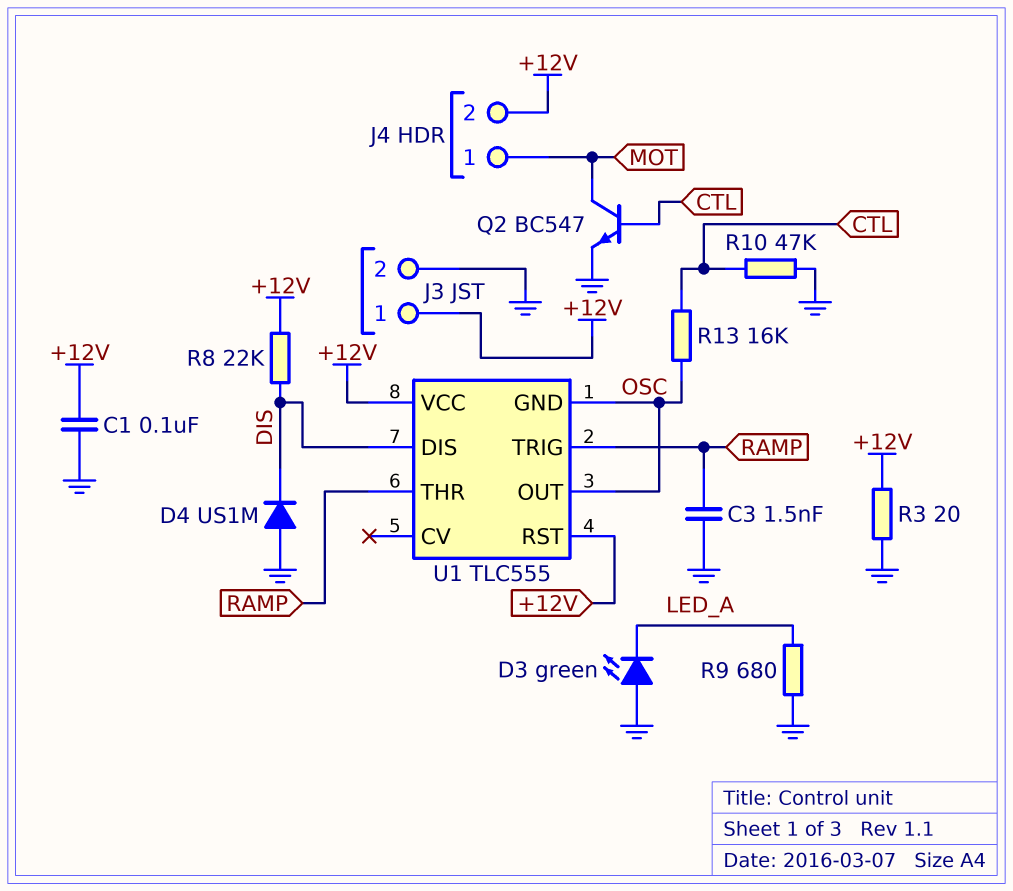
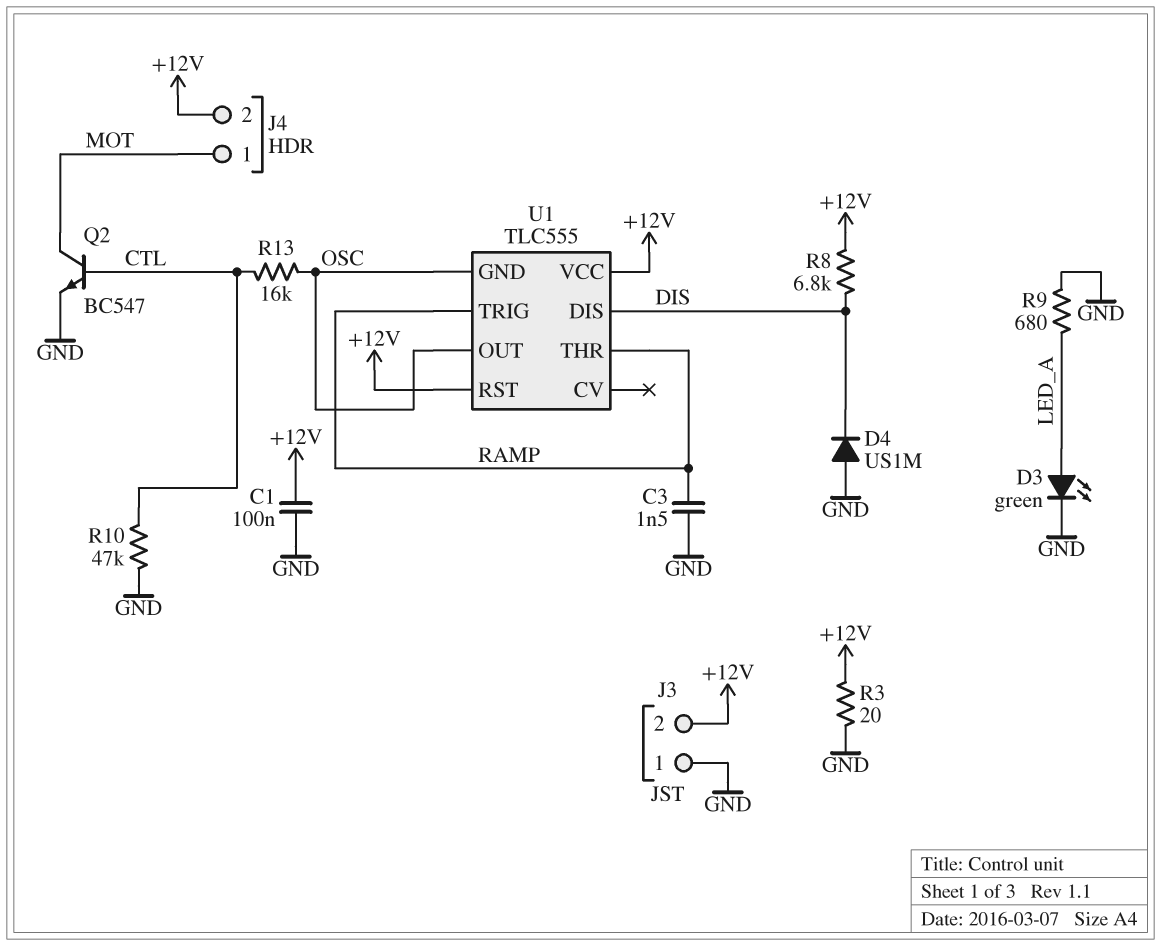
D3: LED green (A GND, K LED_A) -> LED green (A LED_A, K GND)
J3 pin 1: +12V -> GND
J3 pin 2: GND -> +12V
R8: 22k (+12V, DIS) -> 6.8k (+12V, DIS)

